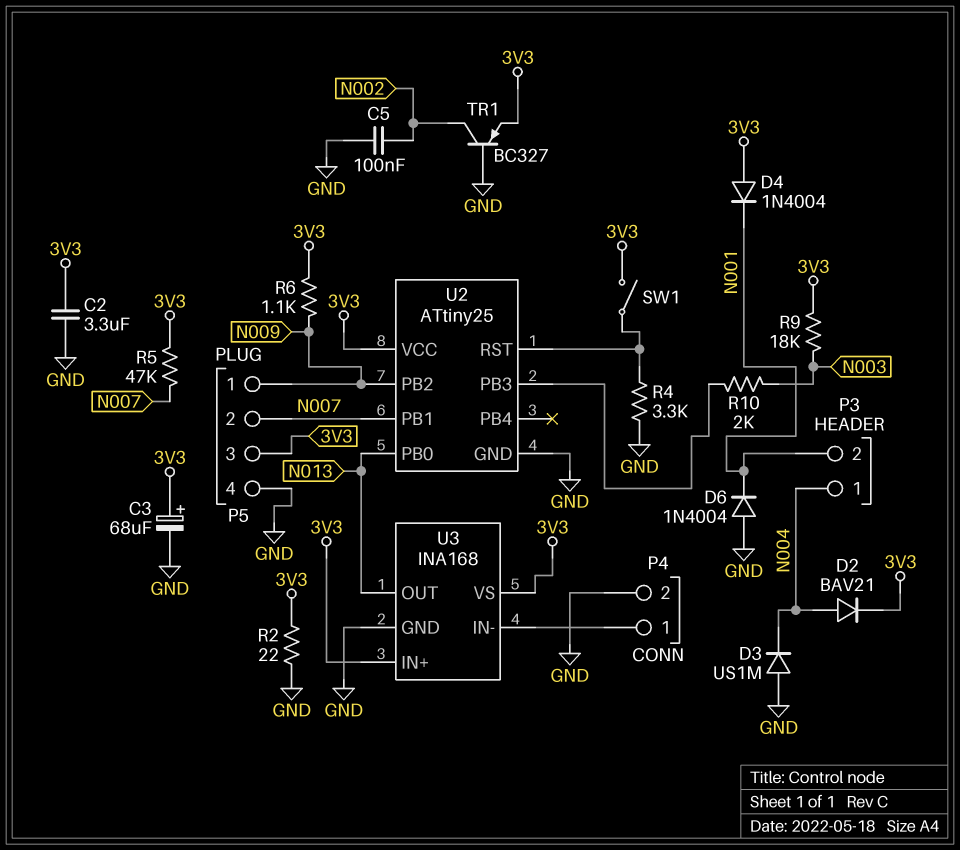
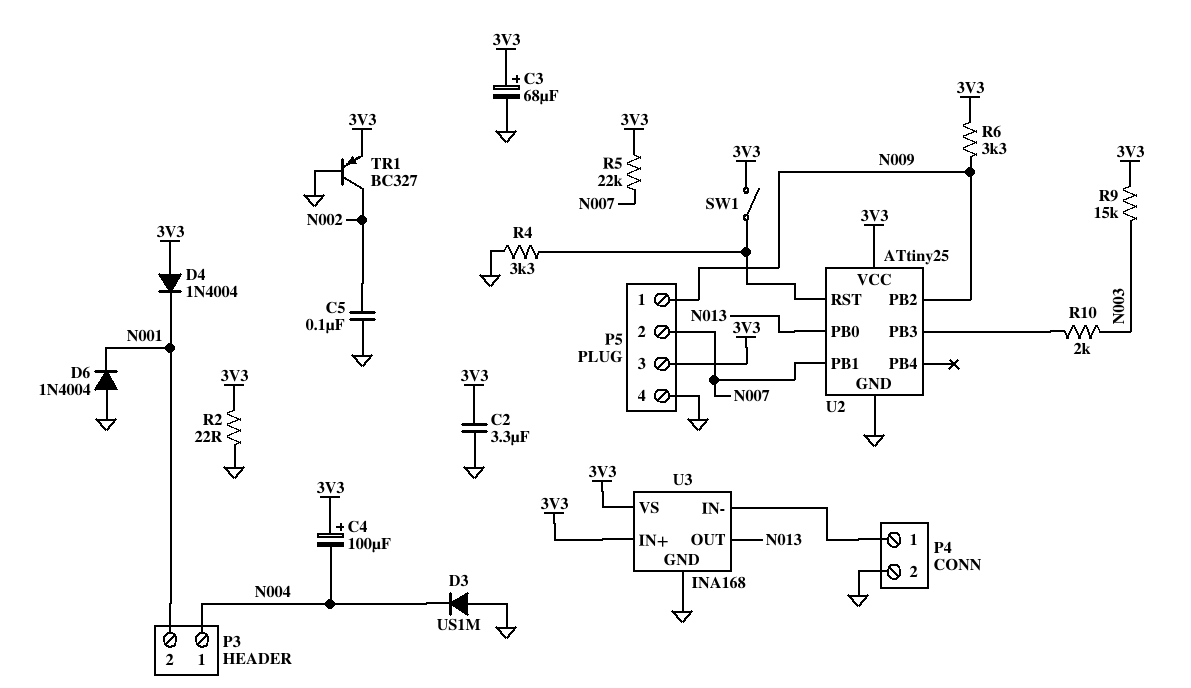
C4: none -> 100uF (plus 3V3, minus N004)
D2: diode BAV21 (A N004, K 3V3) -> none
R5: 47k (3V3, N007) -> 22k (3V3, N007)
R6: 1.1k (3V3, N009) -> 3.3k (3V3, N009)
R9: 18k (3V3, N003) -> 15k (3V3, N003)

